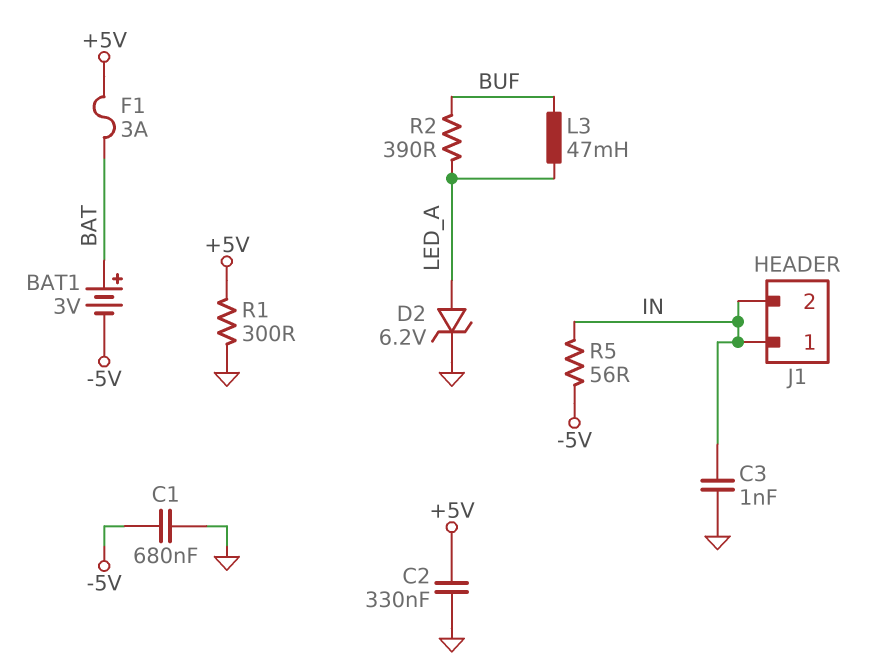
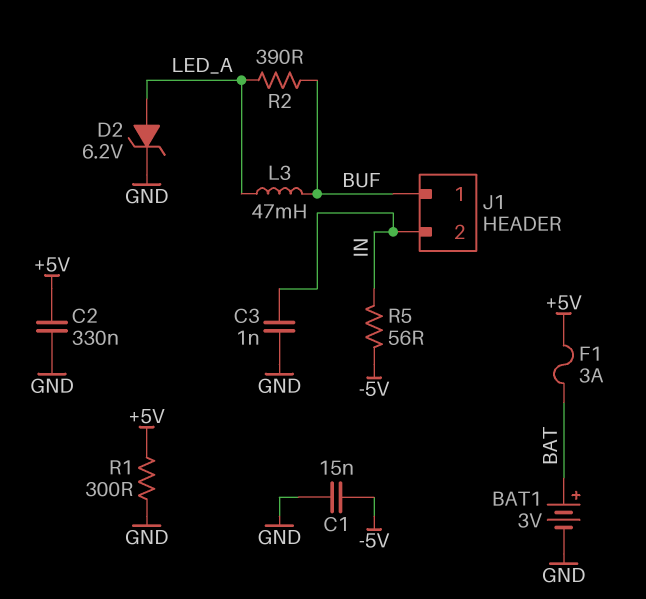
BAT1: 3V (plus BAT, minus -5V) -> 3V (plus BAT, minus GND)
C1: 680nF (-5V, GND) -> 15nF (-5V, GND)
J1 pin 1: IN -> BUF

